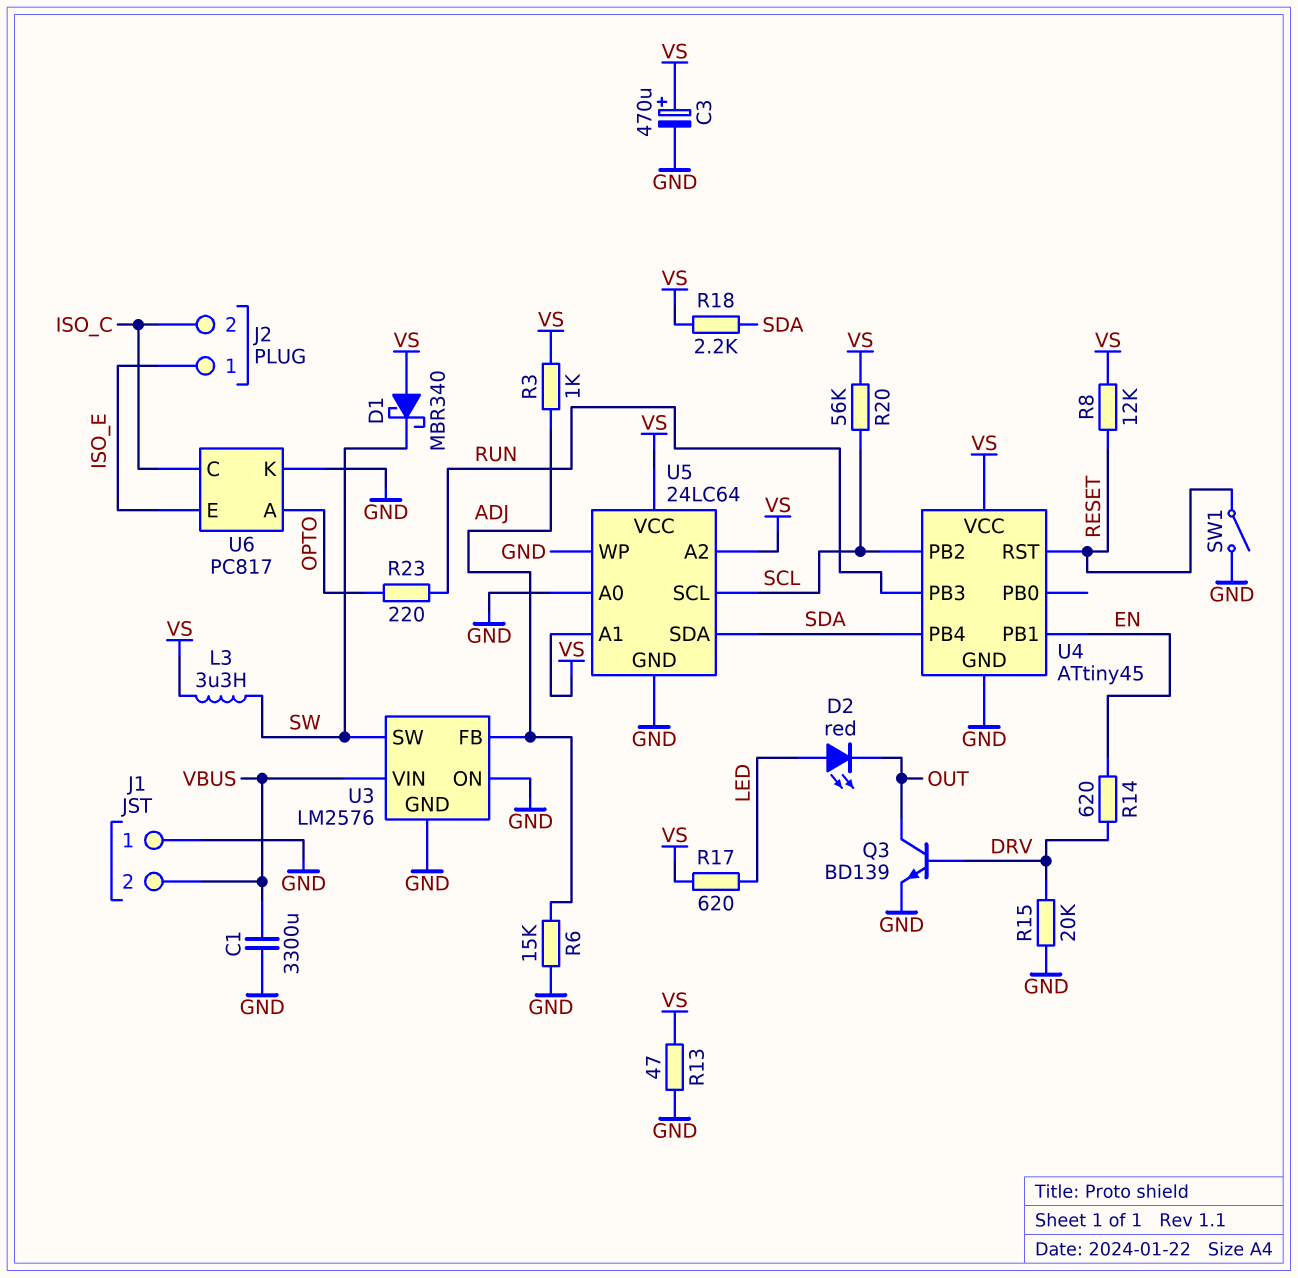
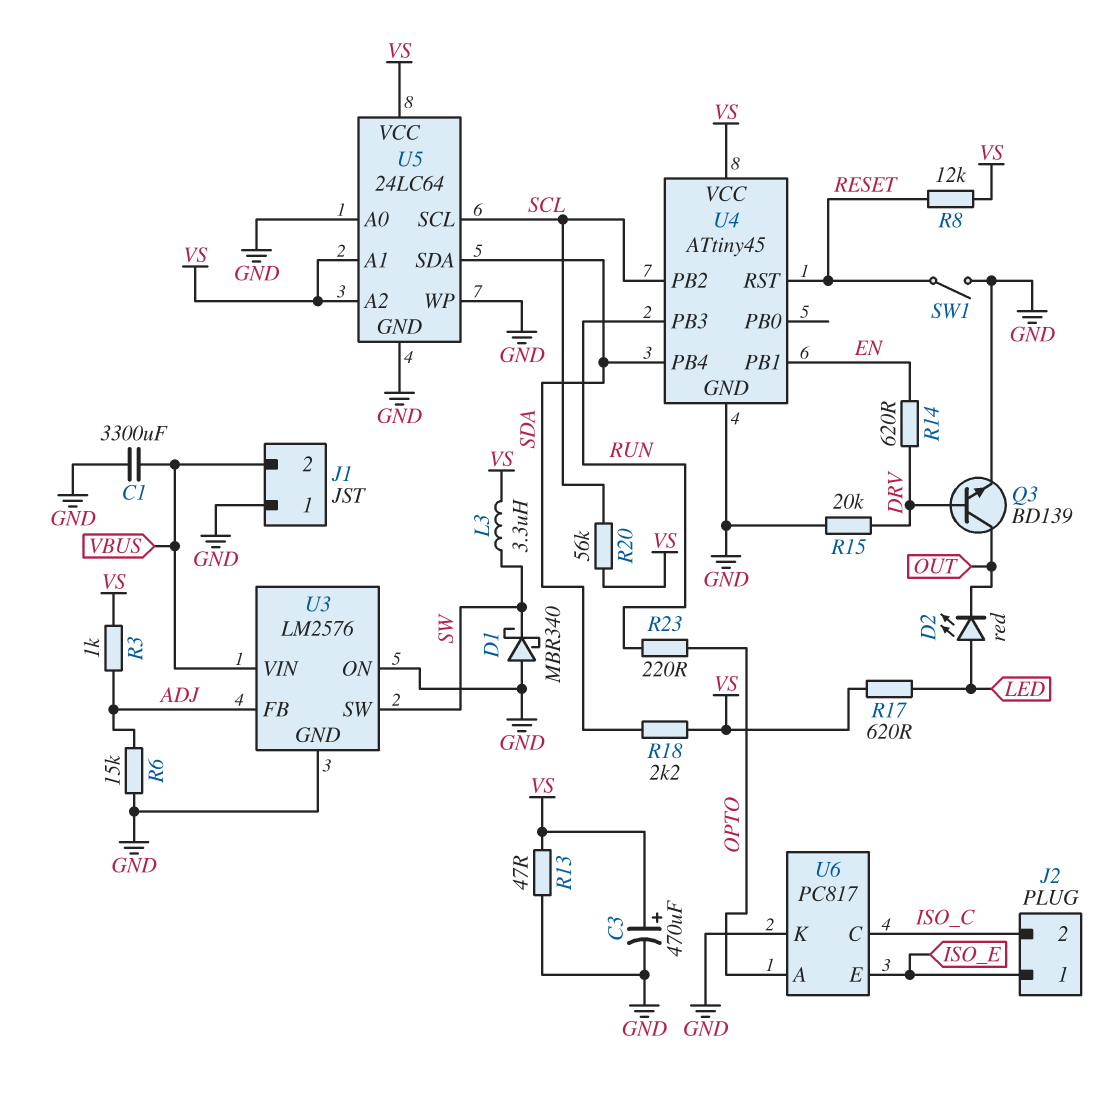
D1: schottky MBR340 (A VS, K SW) -> schottky MBR340 (A GND, K SW)

